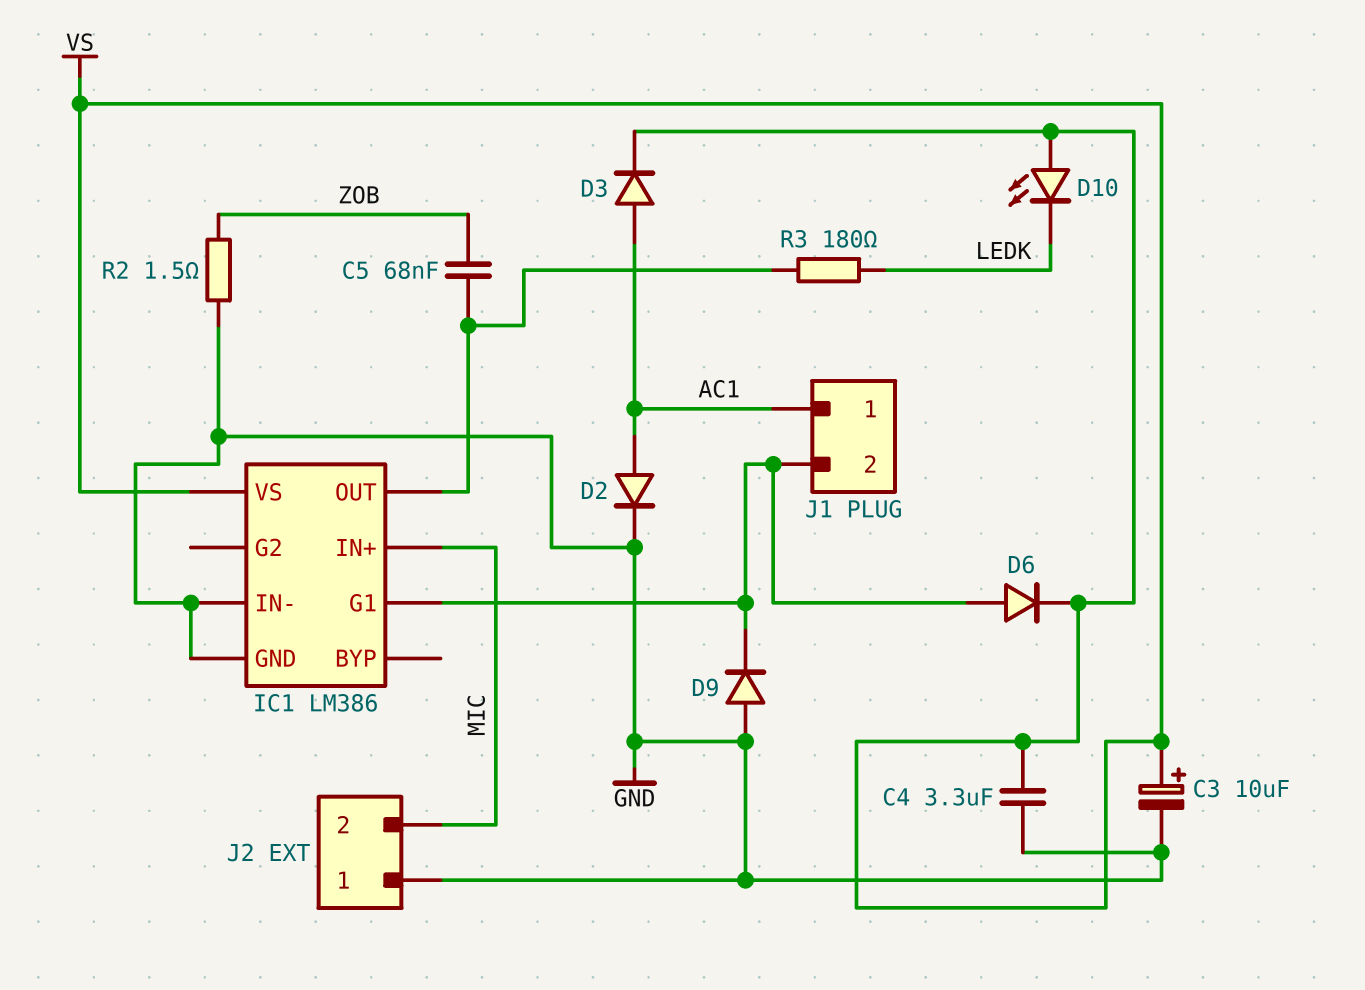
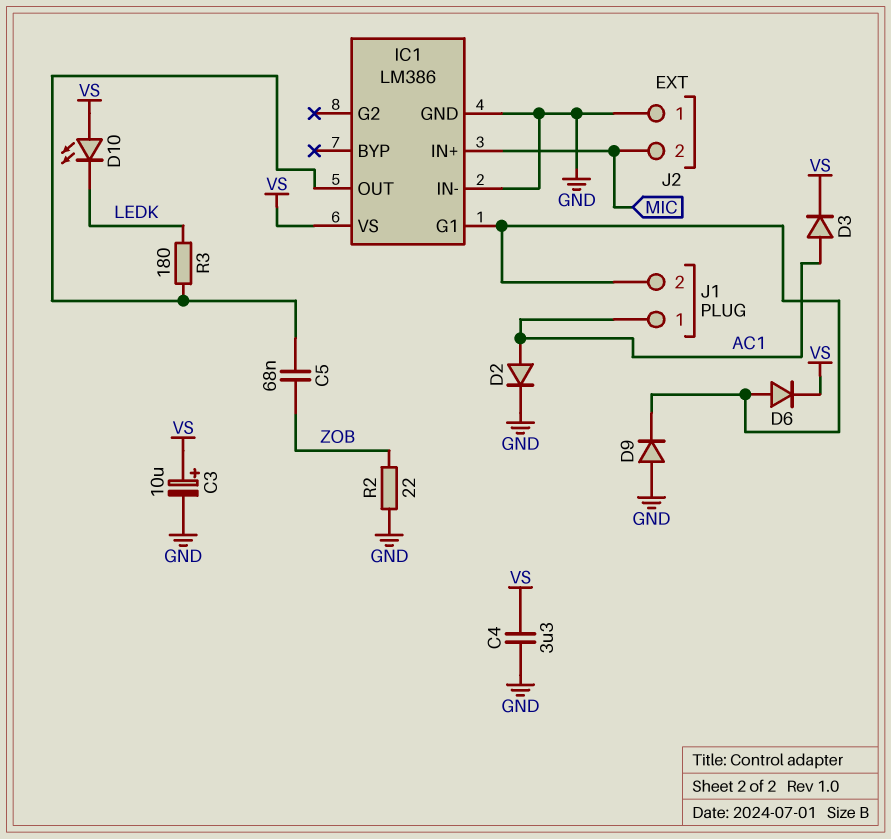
R2: 1.5 (GND, ZOB) -> 22 (GND, ZOB)

